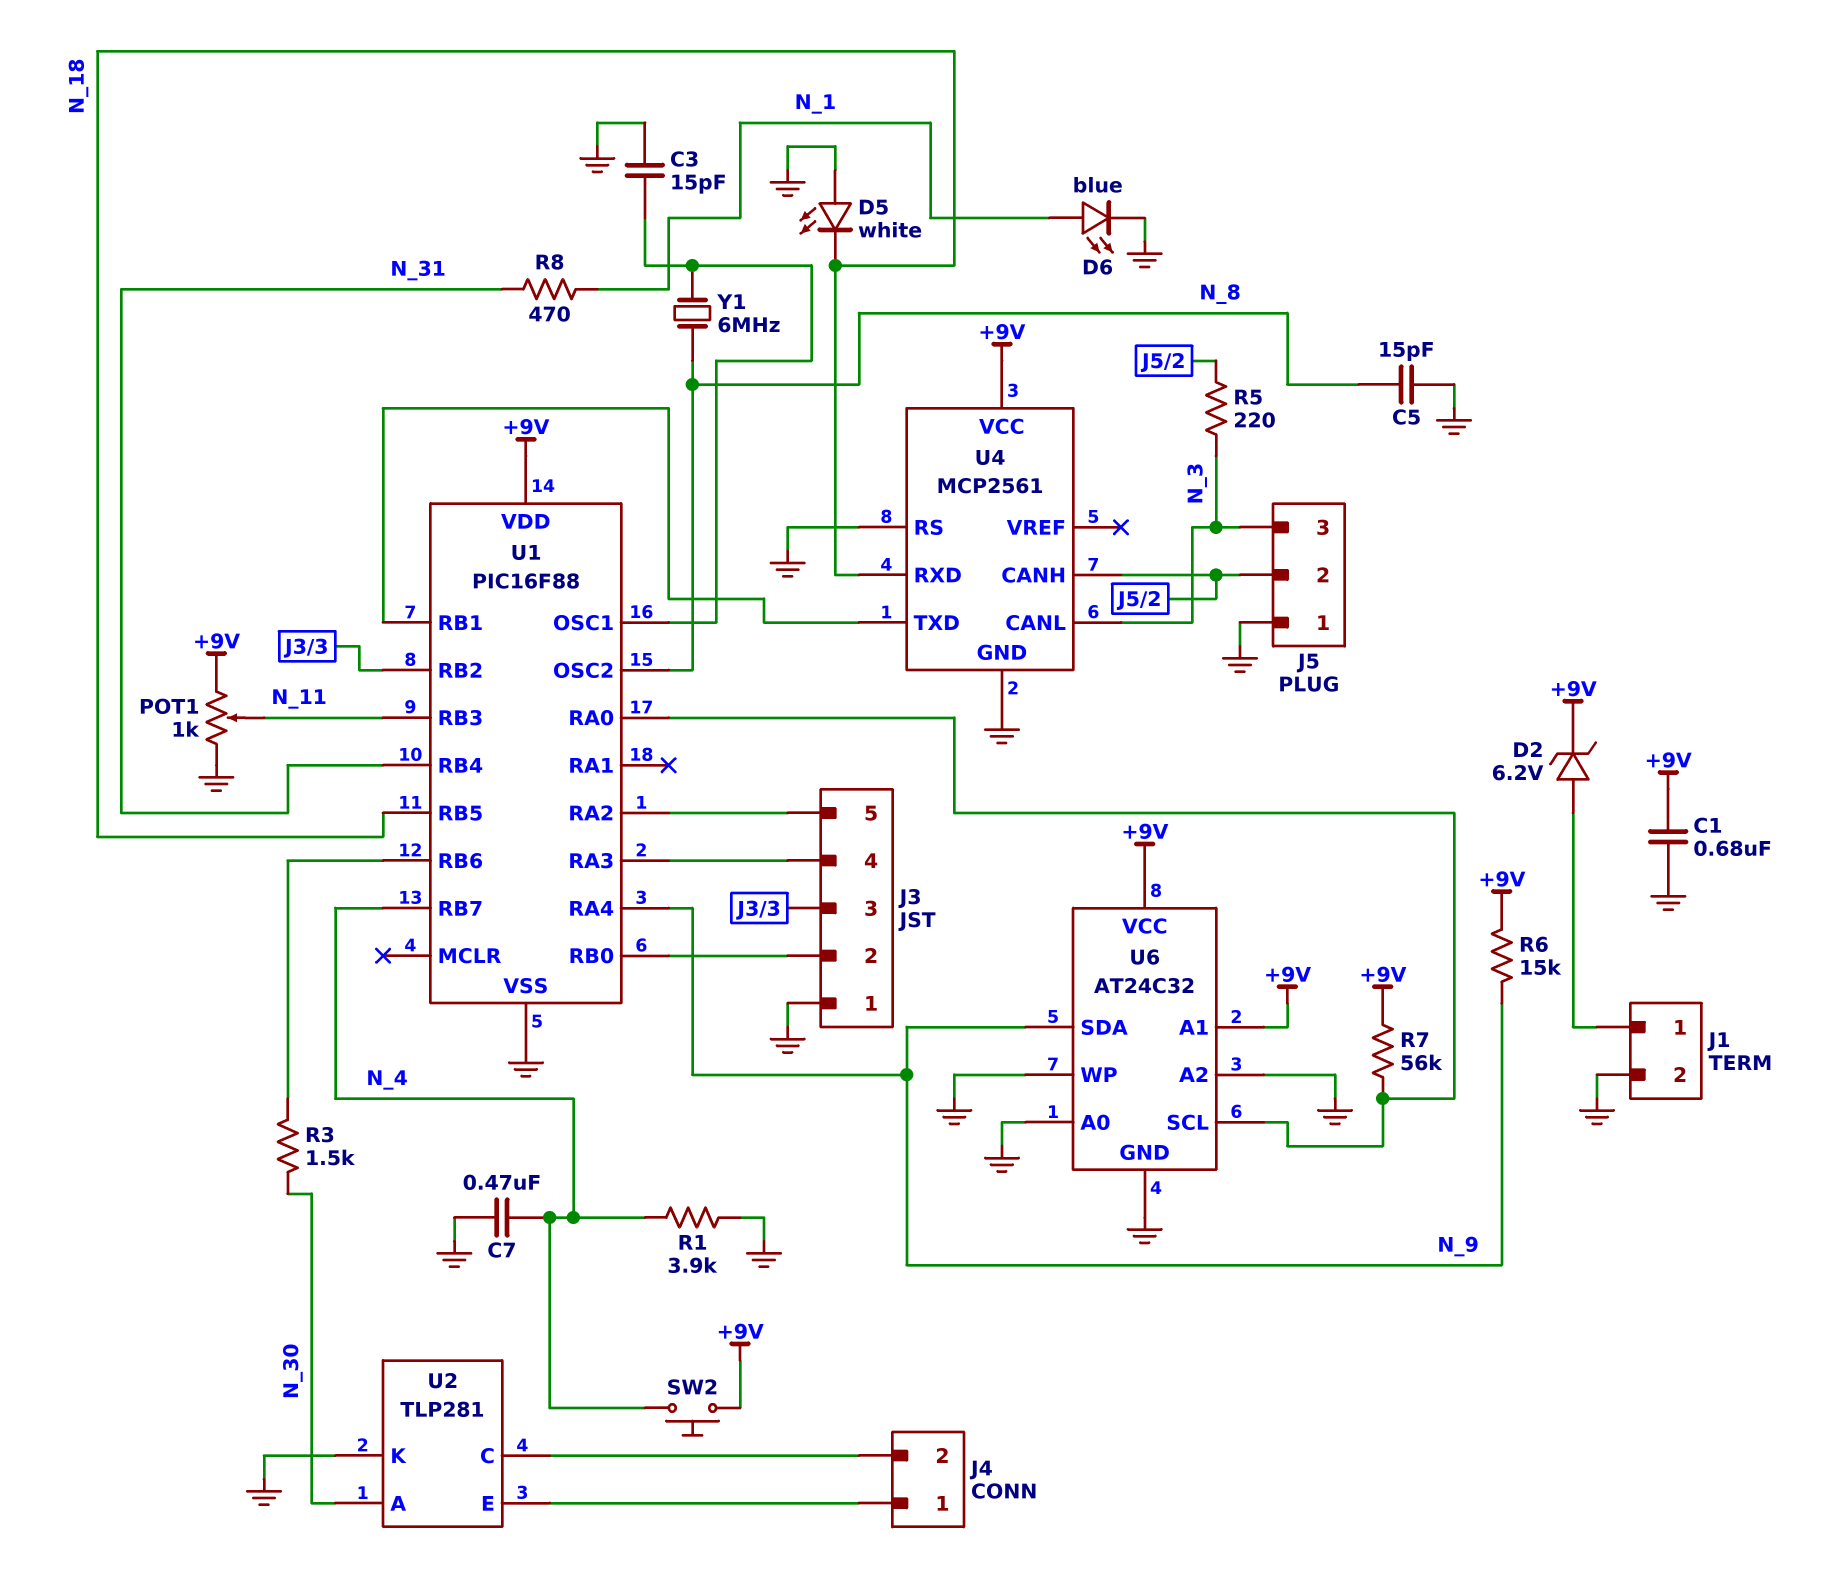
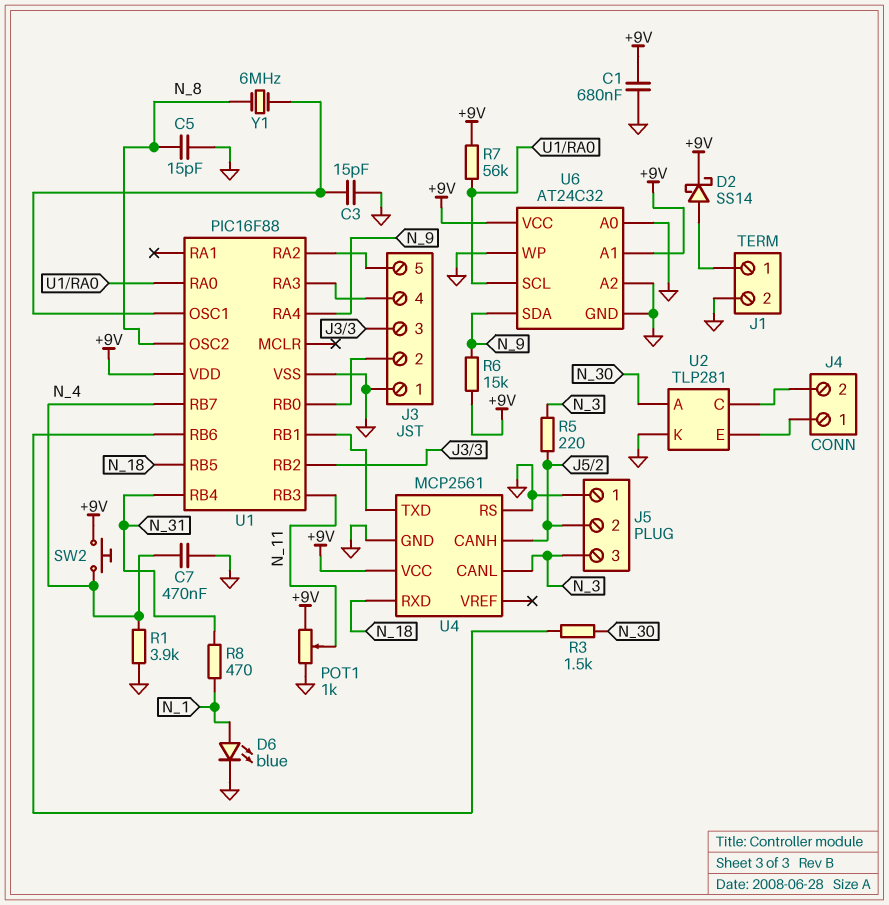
D2: zener 6.2V (A J1/1, K +9V) -> schottky SS14 (A J1/1, K +9V)
D5: LED white (A GND, K N_18) -> none

